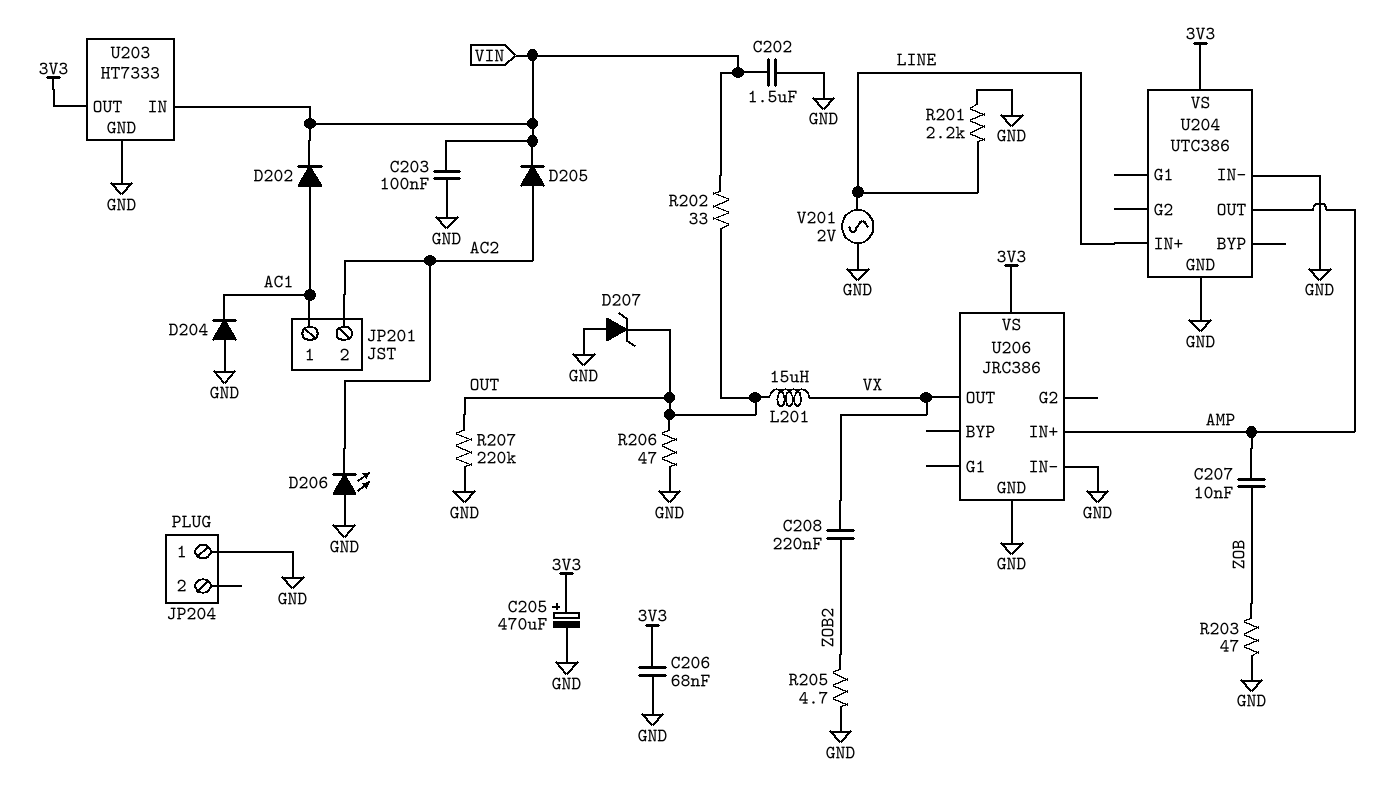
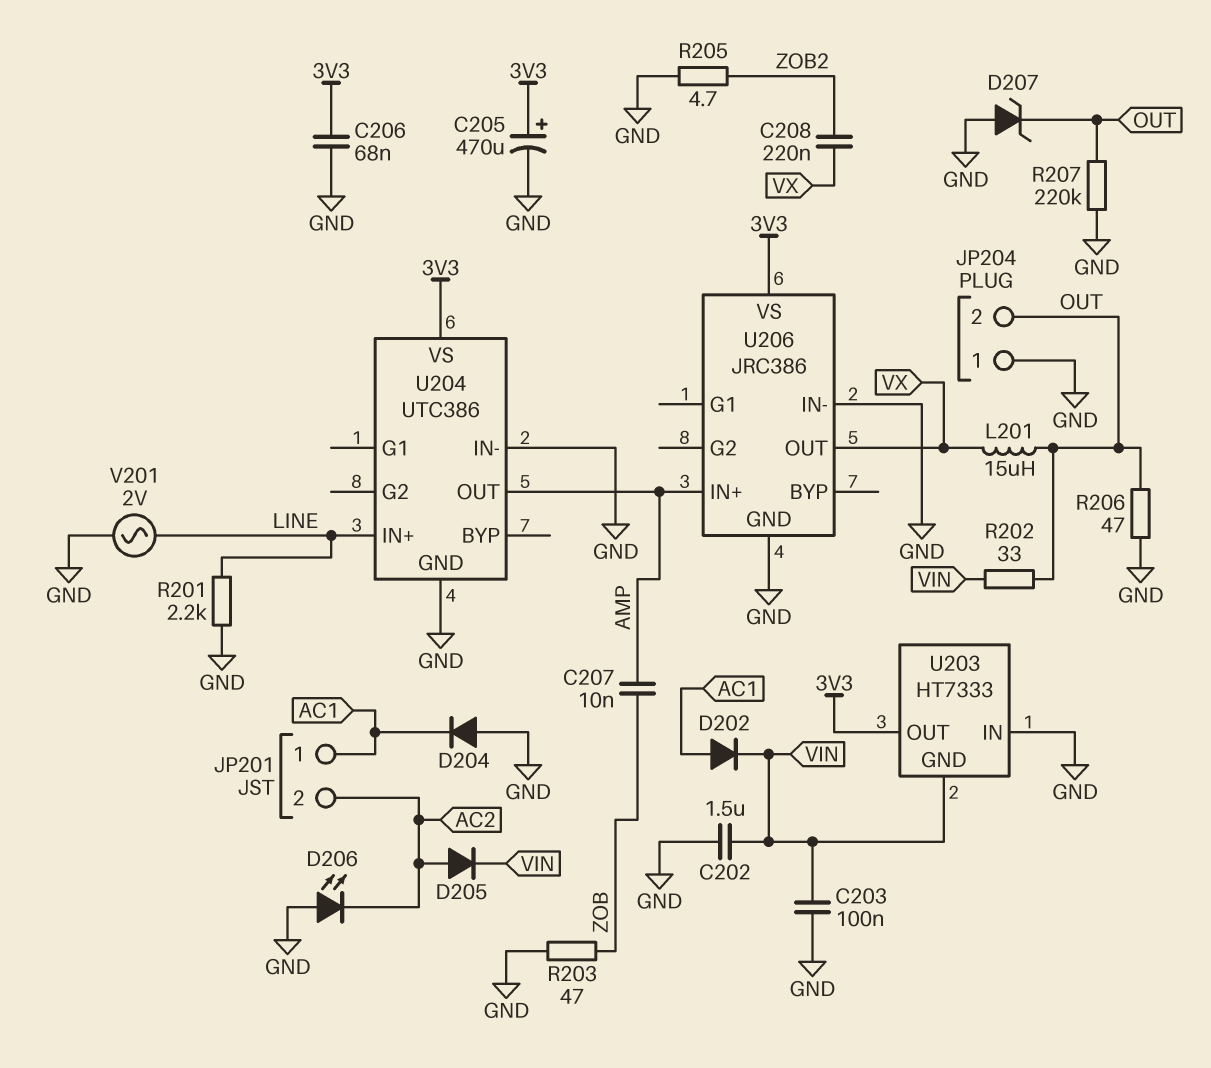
JP204 pin 2: none -> OUT
U203 pin GND: GND -> VIN
U203 pin IN: VIN -> GND

